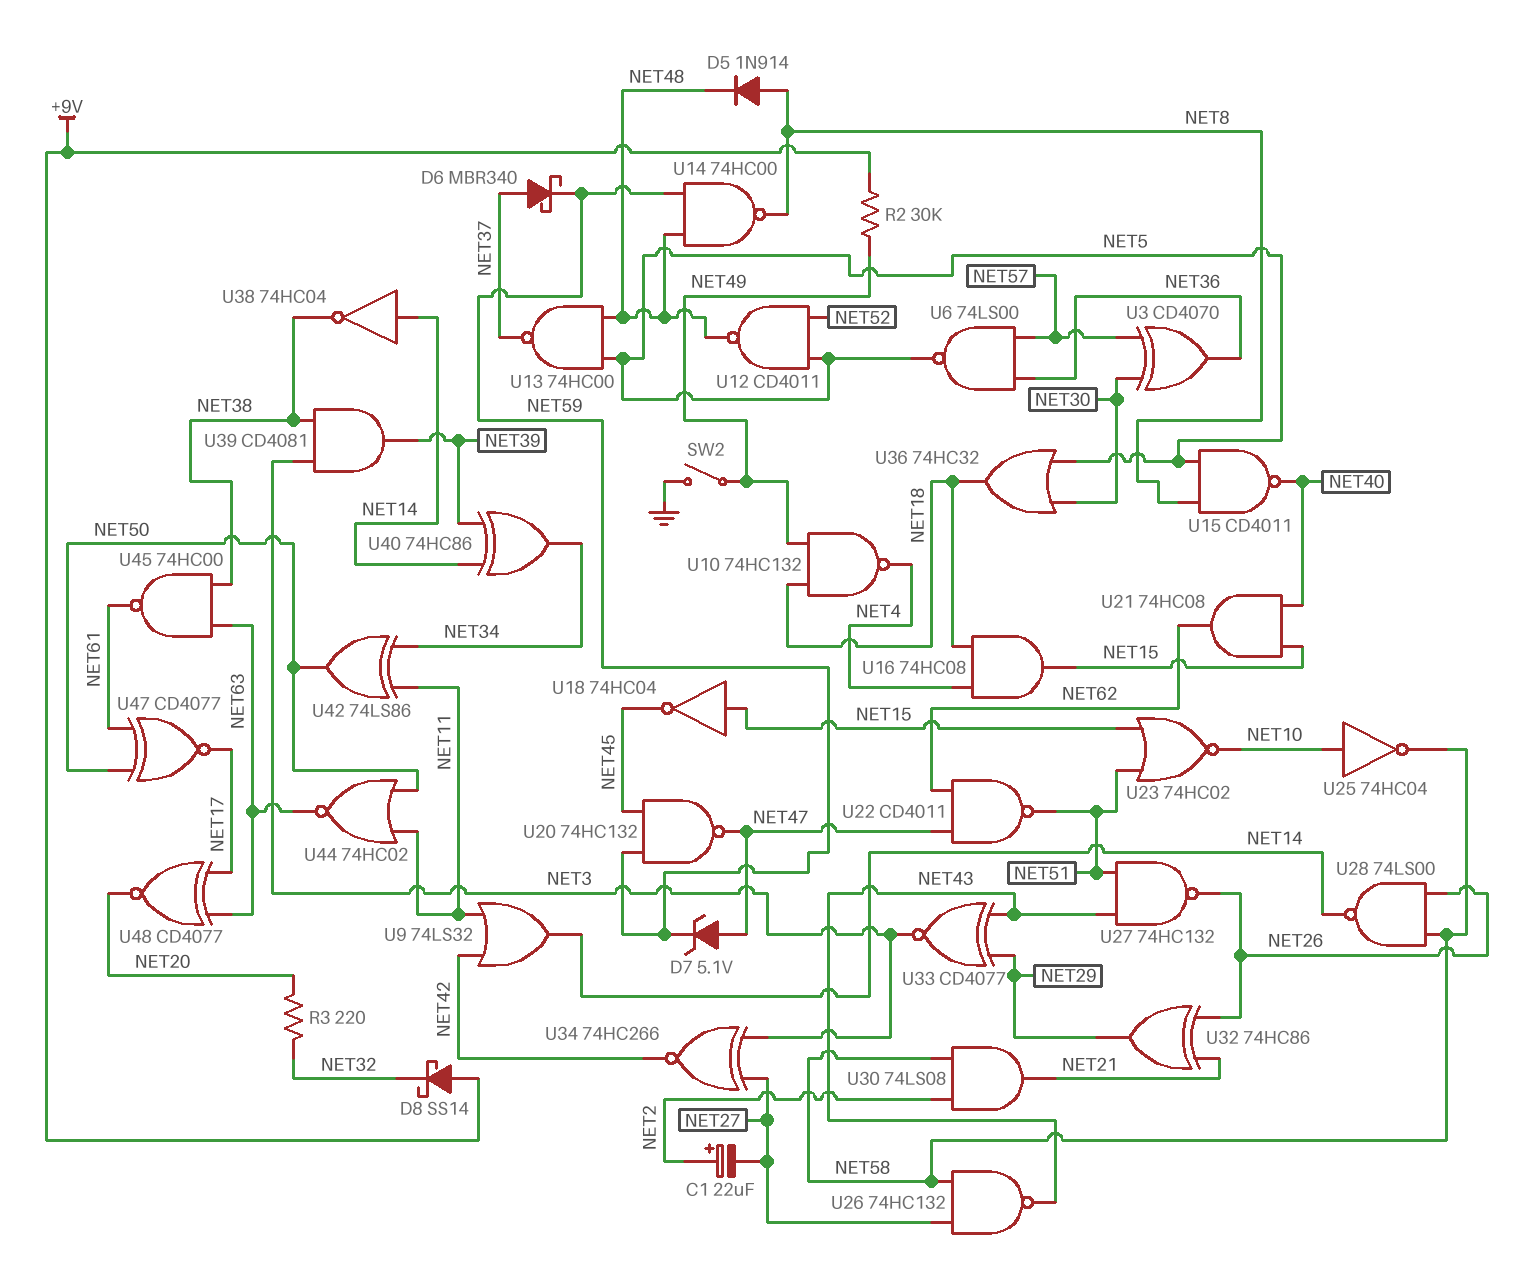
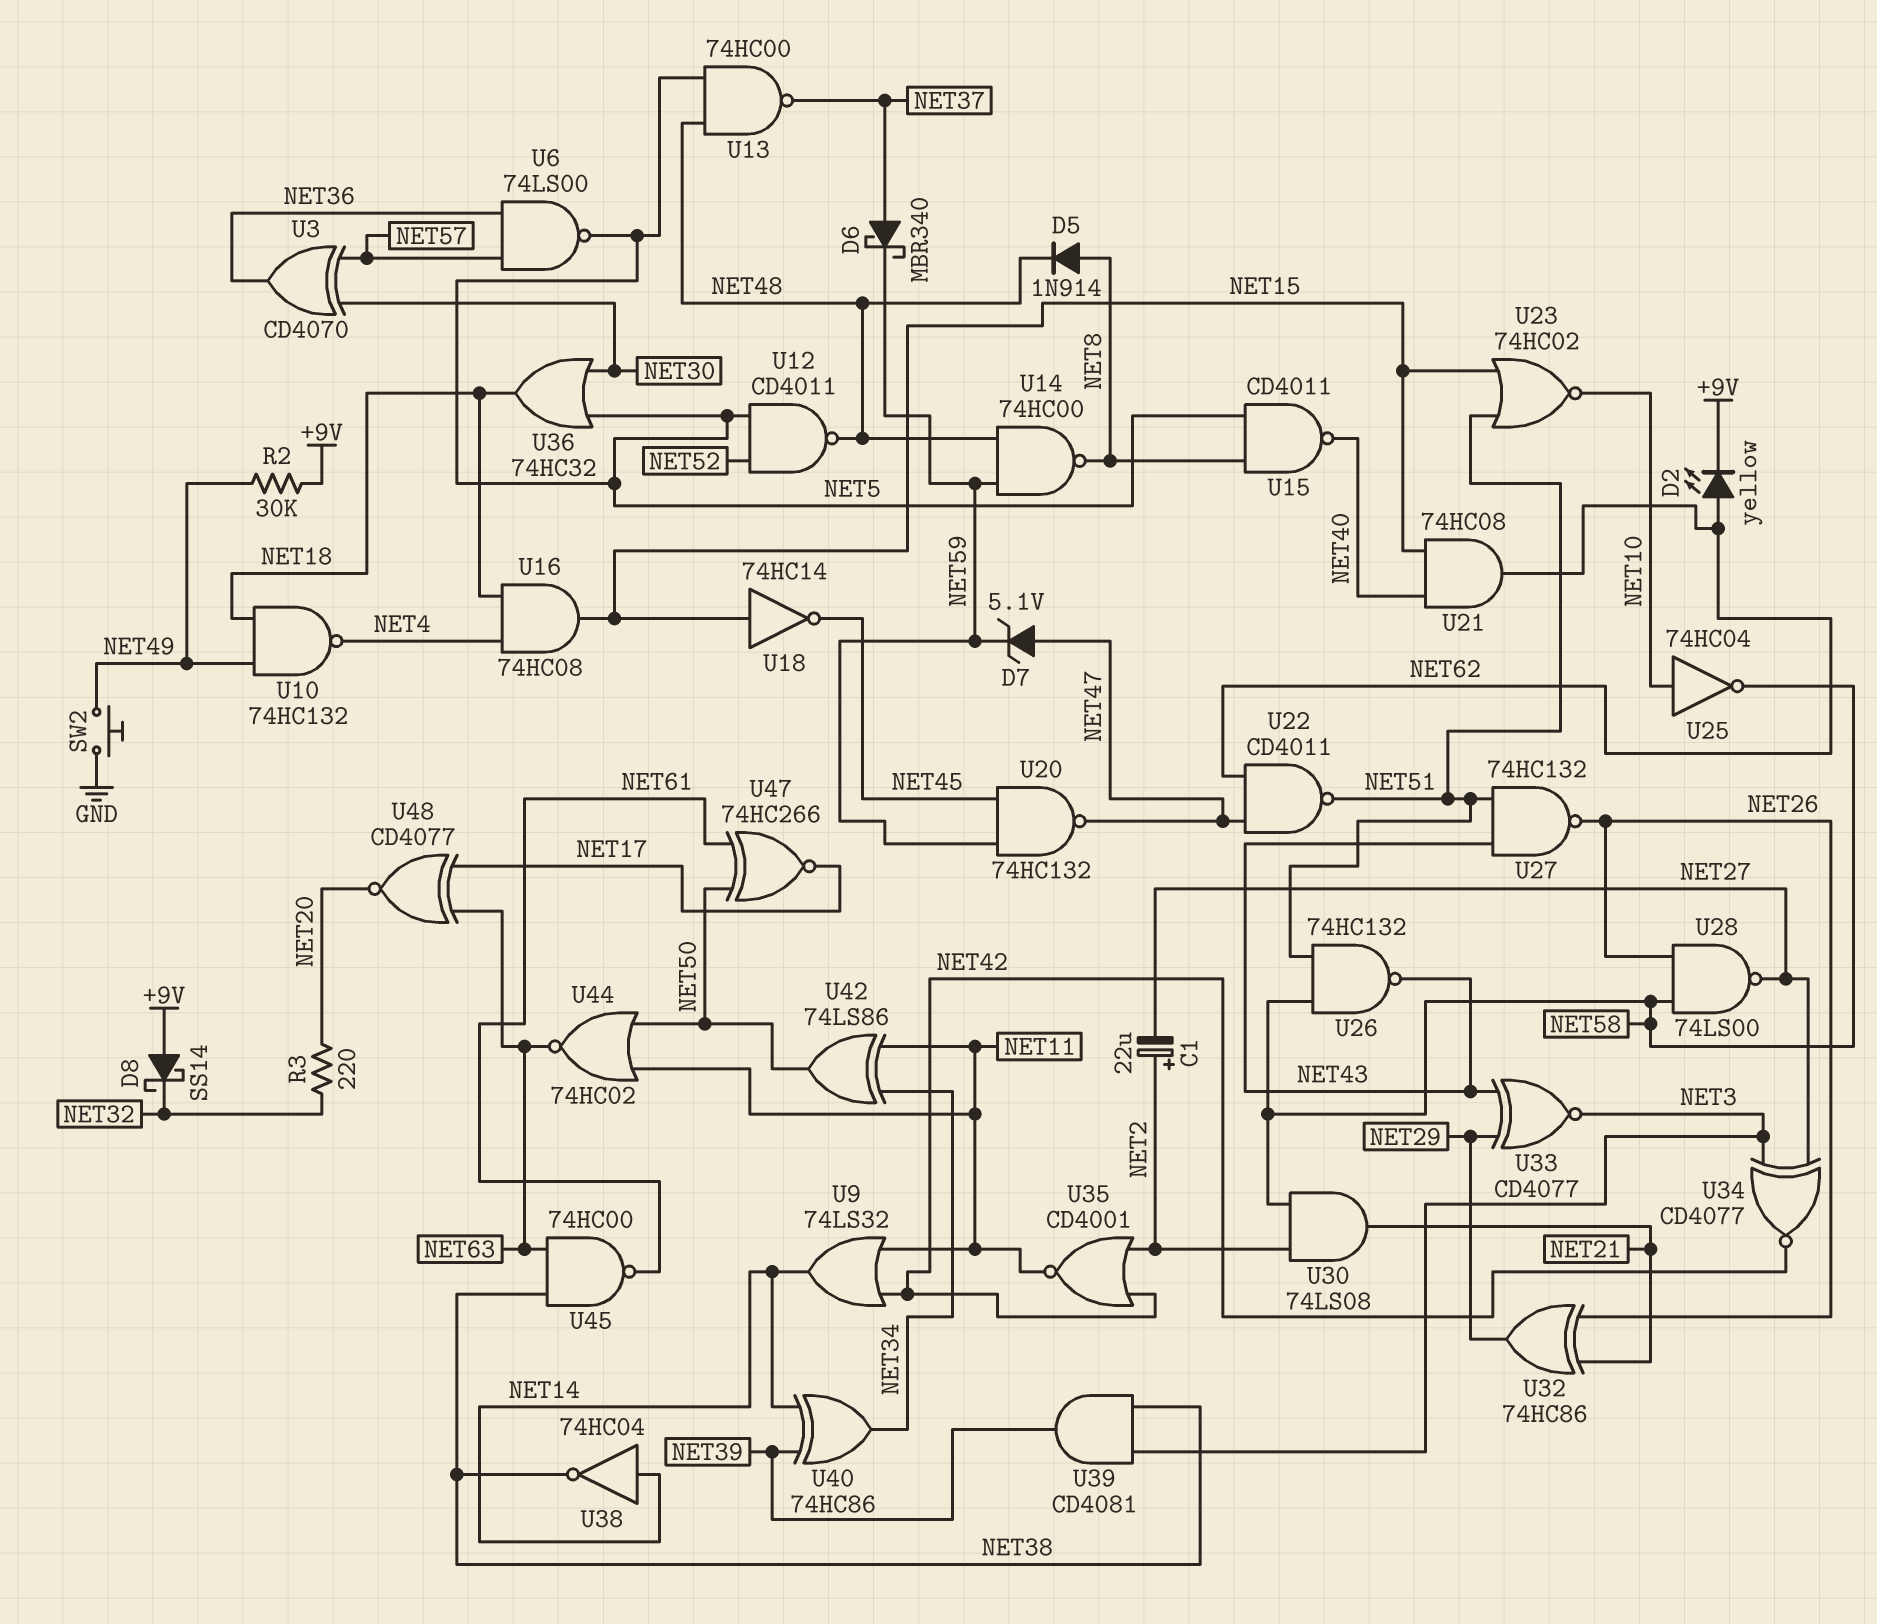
D2: none -> LED yellow (A NET62, K +9V)
SW2: switch (GND, NET49) -> button (GND, NET49)
U18: NOT 74HC04 (in NET15, out NET45) -> NOT 74HC14 (in NET15, out NET45)
U26: NAND 74HC132 (in NET27, in NET58, out NET43) -> NAND 74HC132 (in NET51, in NET58, out NET43)
U28: NAND 74LS00 (in NET26, in NET58, out NET14) -> NAND 74LS00 (in NET26, in NET58, out NET27)
U34: XNOR 74HC266 (in NET3, in NET27, out NET42) -> XNOR CD4077 (in NET3, in NET27, out NET42)
U35: none -> NOR CD4001 (in NET2, in NET42, out NET11)
U47: XNOR CD4077 (in NET50, in NET61, out NET17) -> XNOR 74HC266 (in NET50, in NET61, out NET17)

